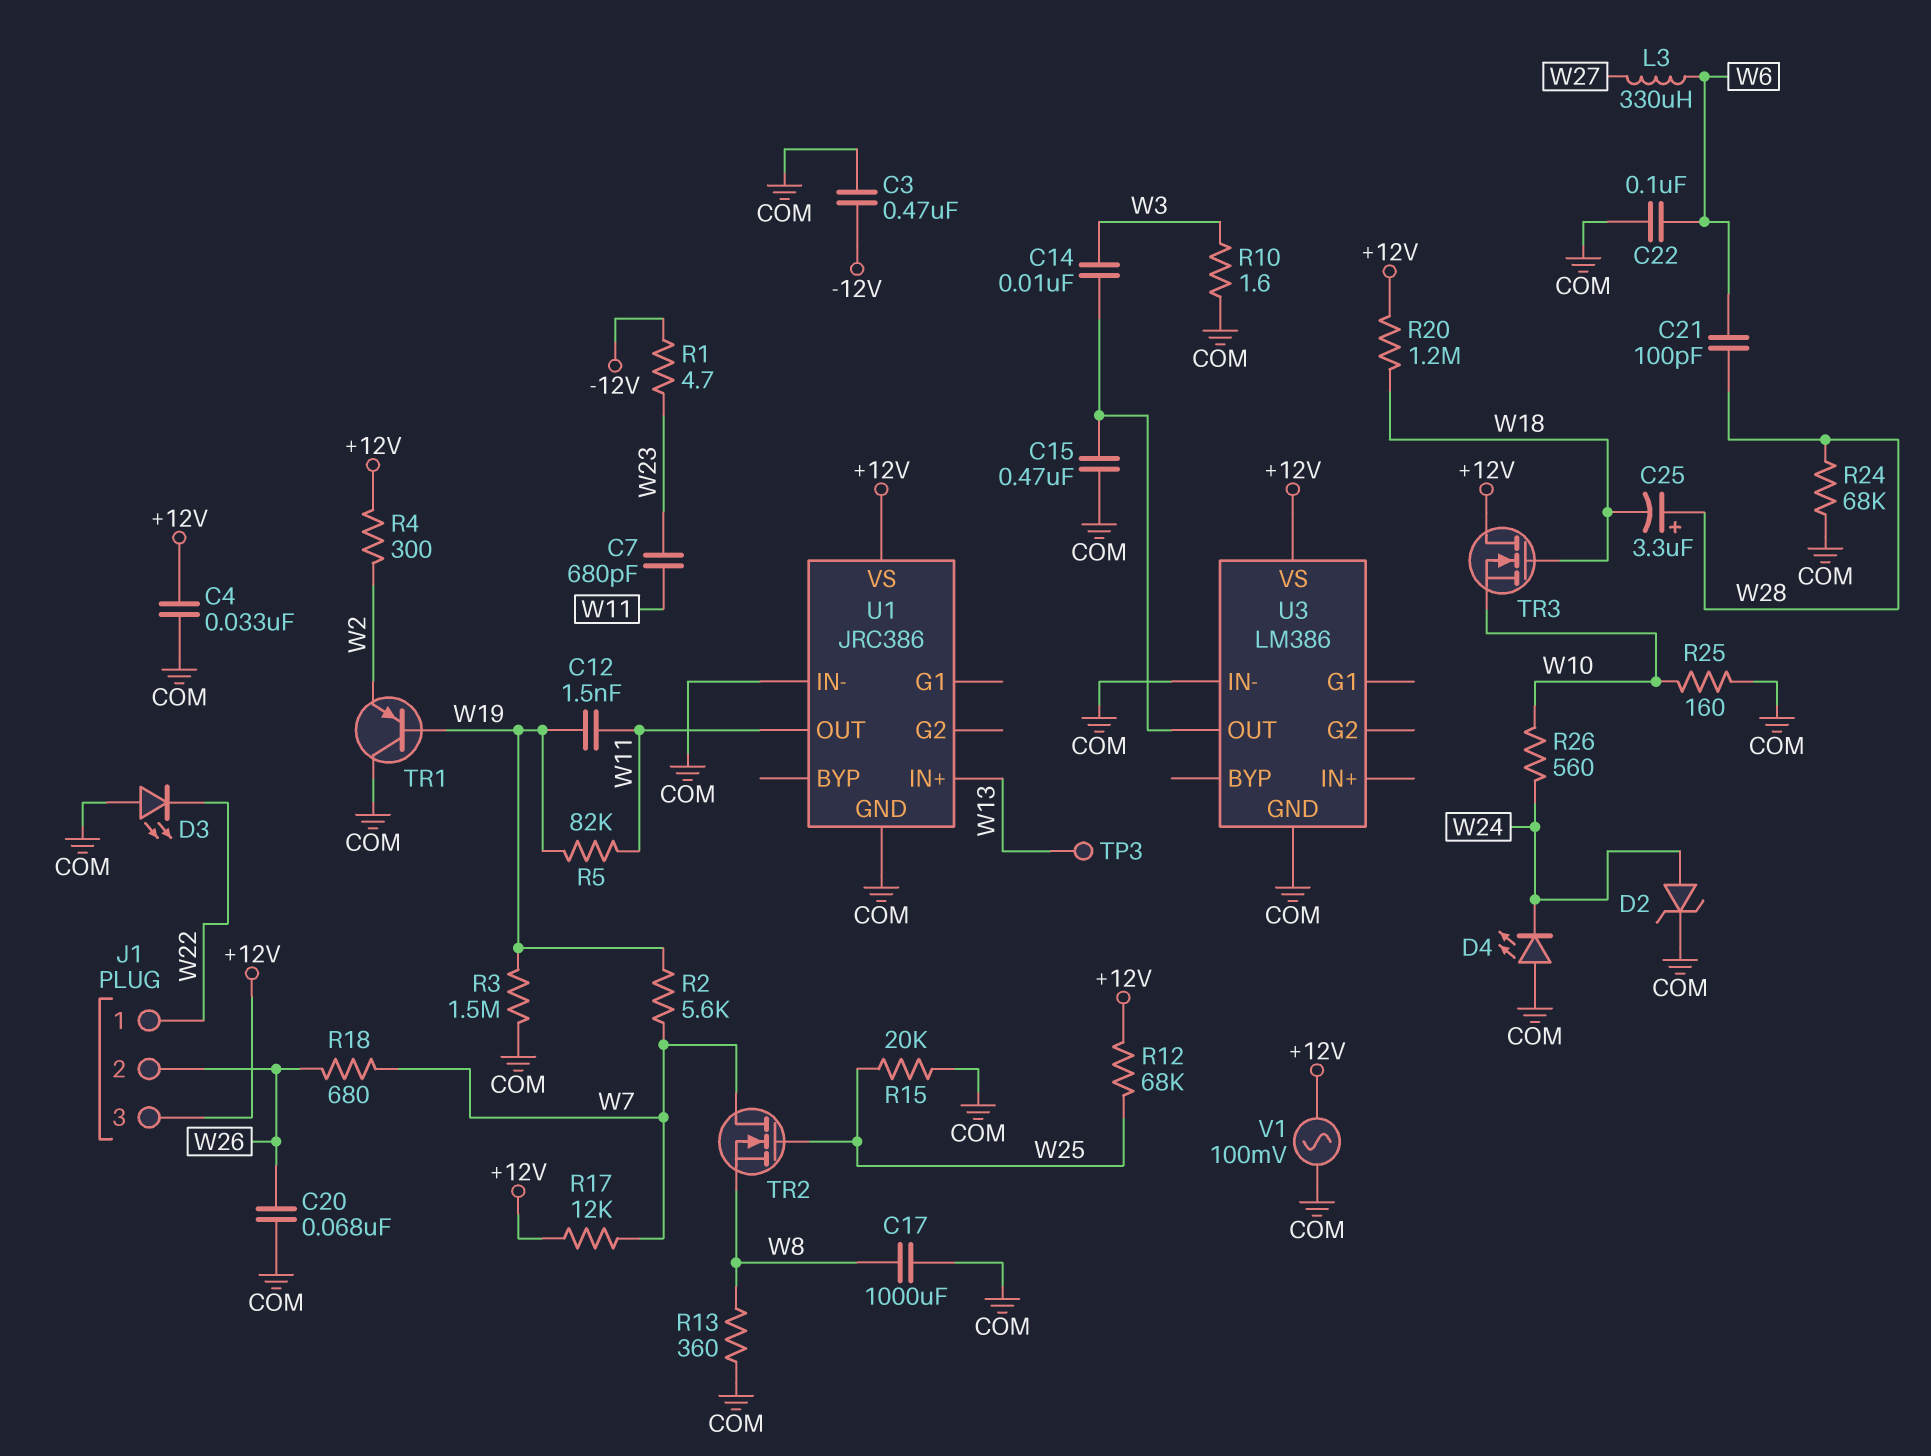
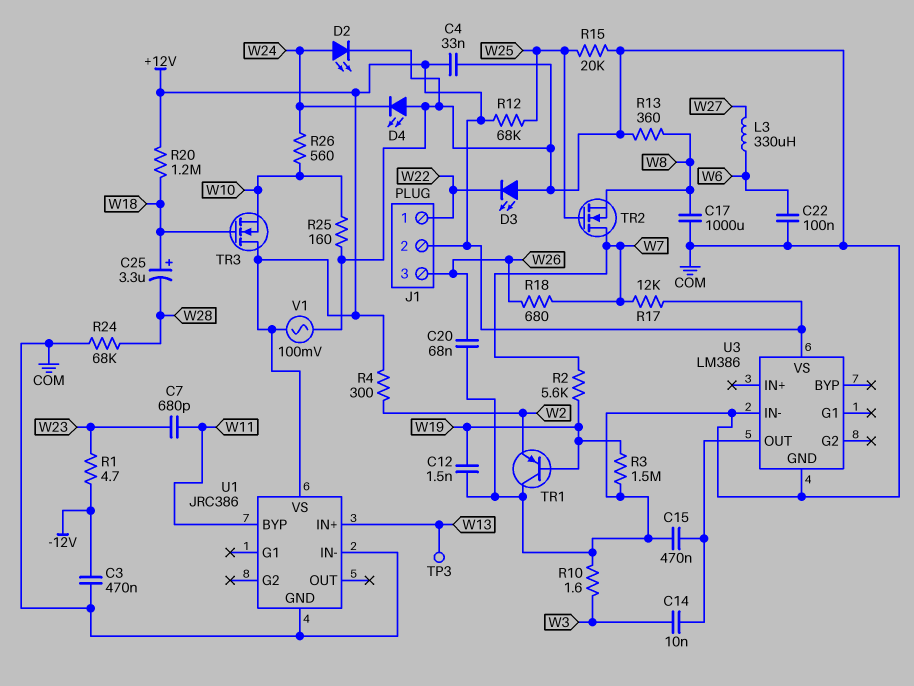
C12: 1.5nF (W11, W19) -> 1.5nF (COM, W19)
C21: 100pF (W6, W28) -> none
C25: 3.3uF (plus W28, minus W18) -> 3.3uF (plus W18, minus W28)
D2: zener (A W24, K COM) -> LED (A W24, K COM)
J1 pin 2: W26 -> +12V
J1 pin 3: +12V -> W26
R5: 82k (W11, W19) -> none
U1 pin BYP: none -> W11
U1 pin OUT: W11 -> none

